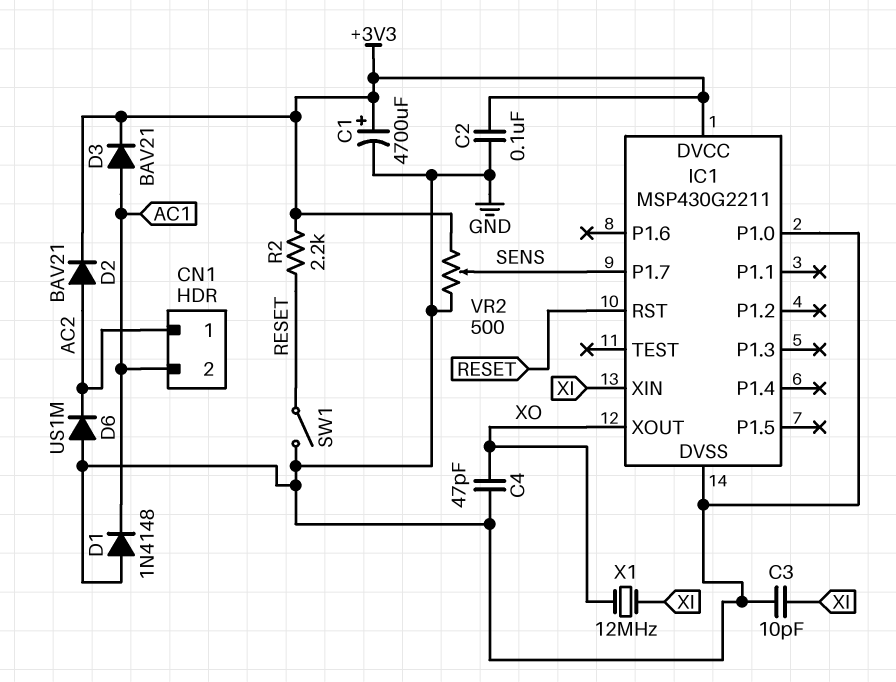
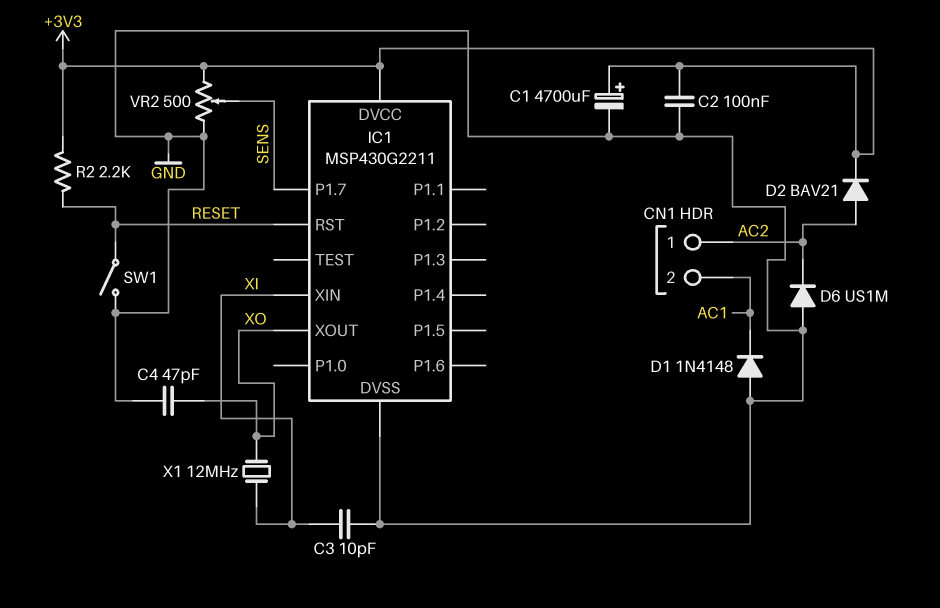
D3: diode BAV21 (A AC1, K +3V3) -> none
IC1 pin P1.0: GND -> none

